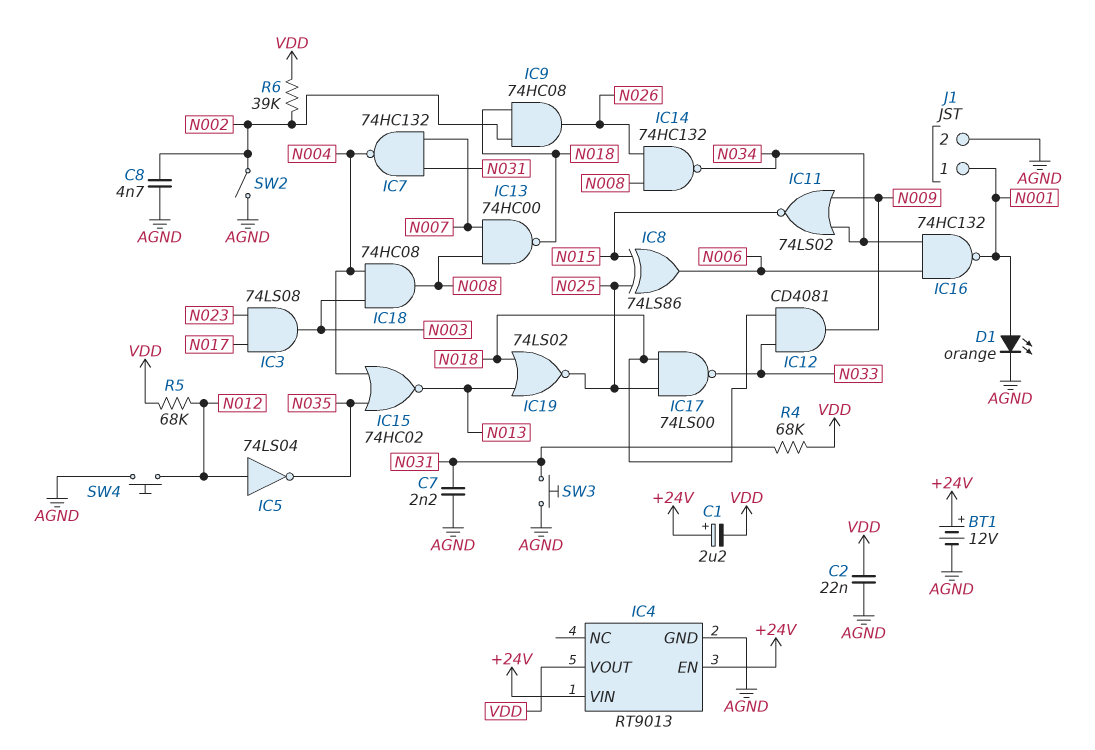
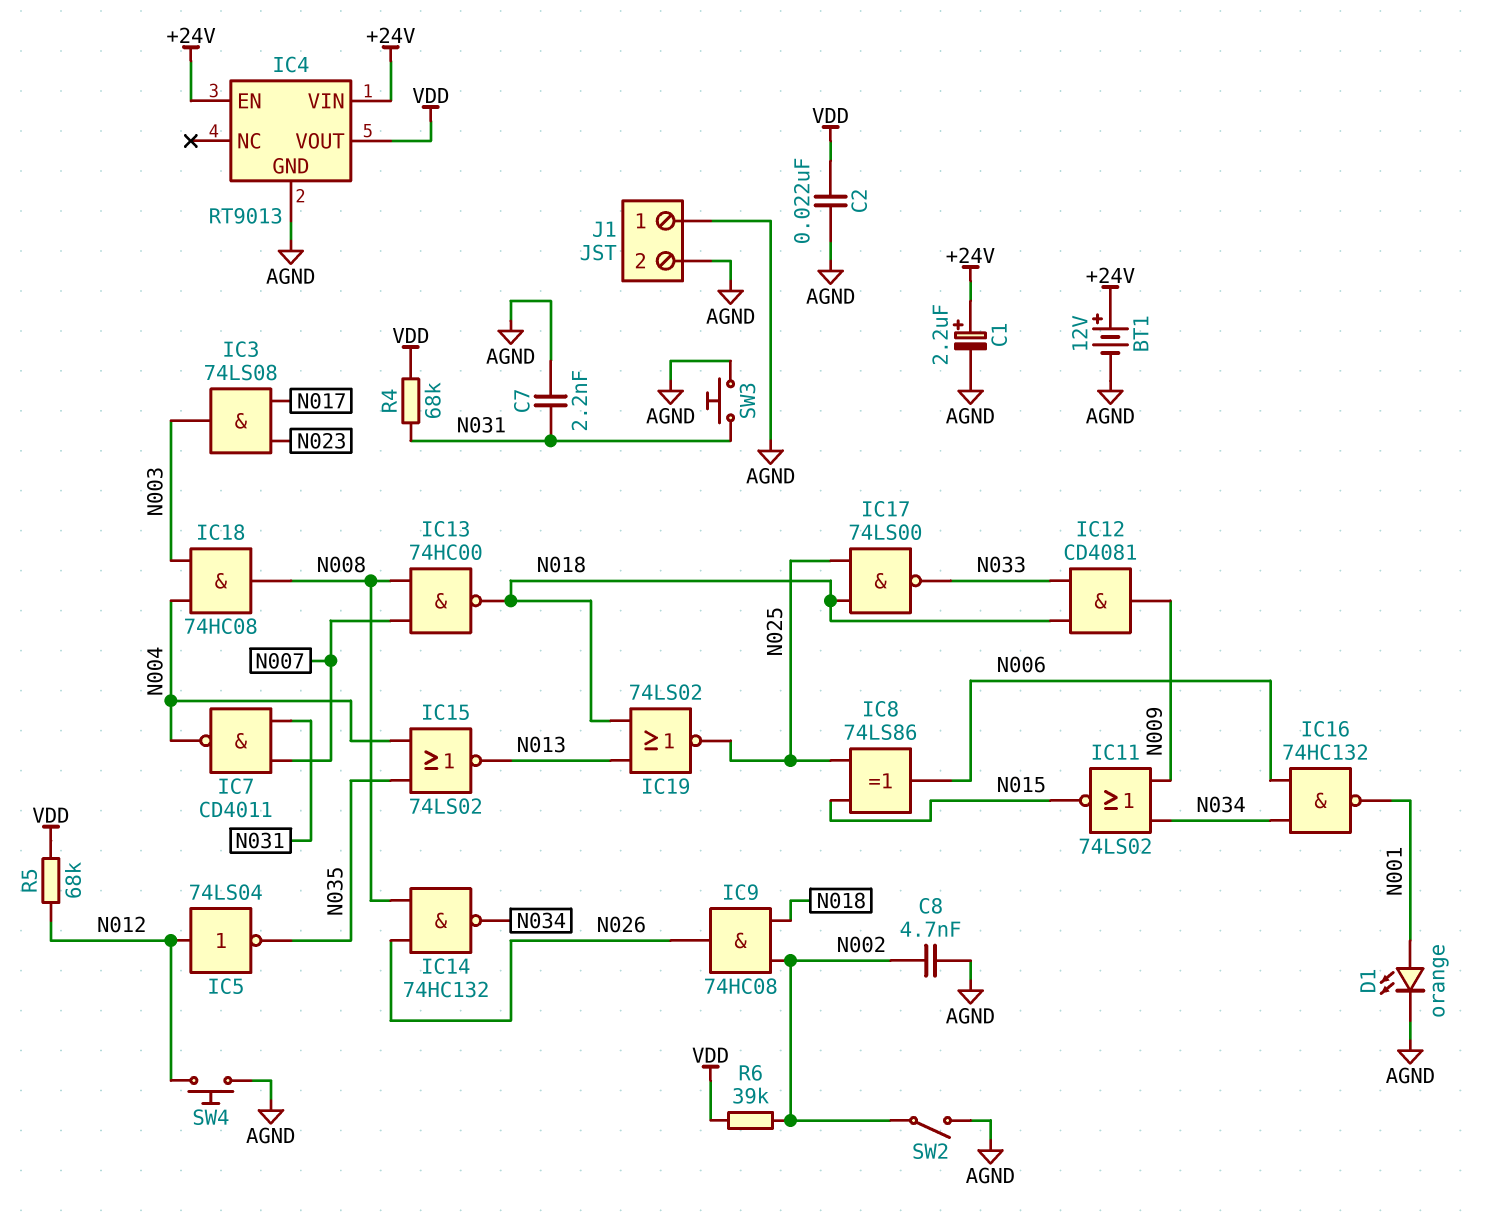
C1: 2.2uF (plus +24V, minus VDD) -> 2.2uF (plus +24V, minus AGND)
IC7: NAND 74HC132 (in N007, in N031, out N004) -> NAND CD4011 (in N007, in N031, out N004)
IC15: NOR 74HC02 (in N004, in N035, out N013) -> NOR 74LS02 (in N004, in N035, out N013)
J1 pin 1: N001 -> AGND

